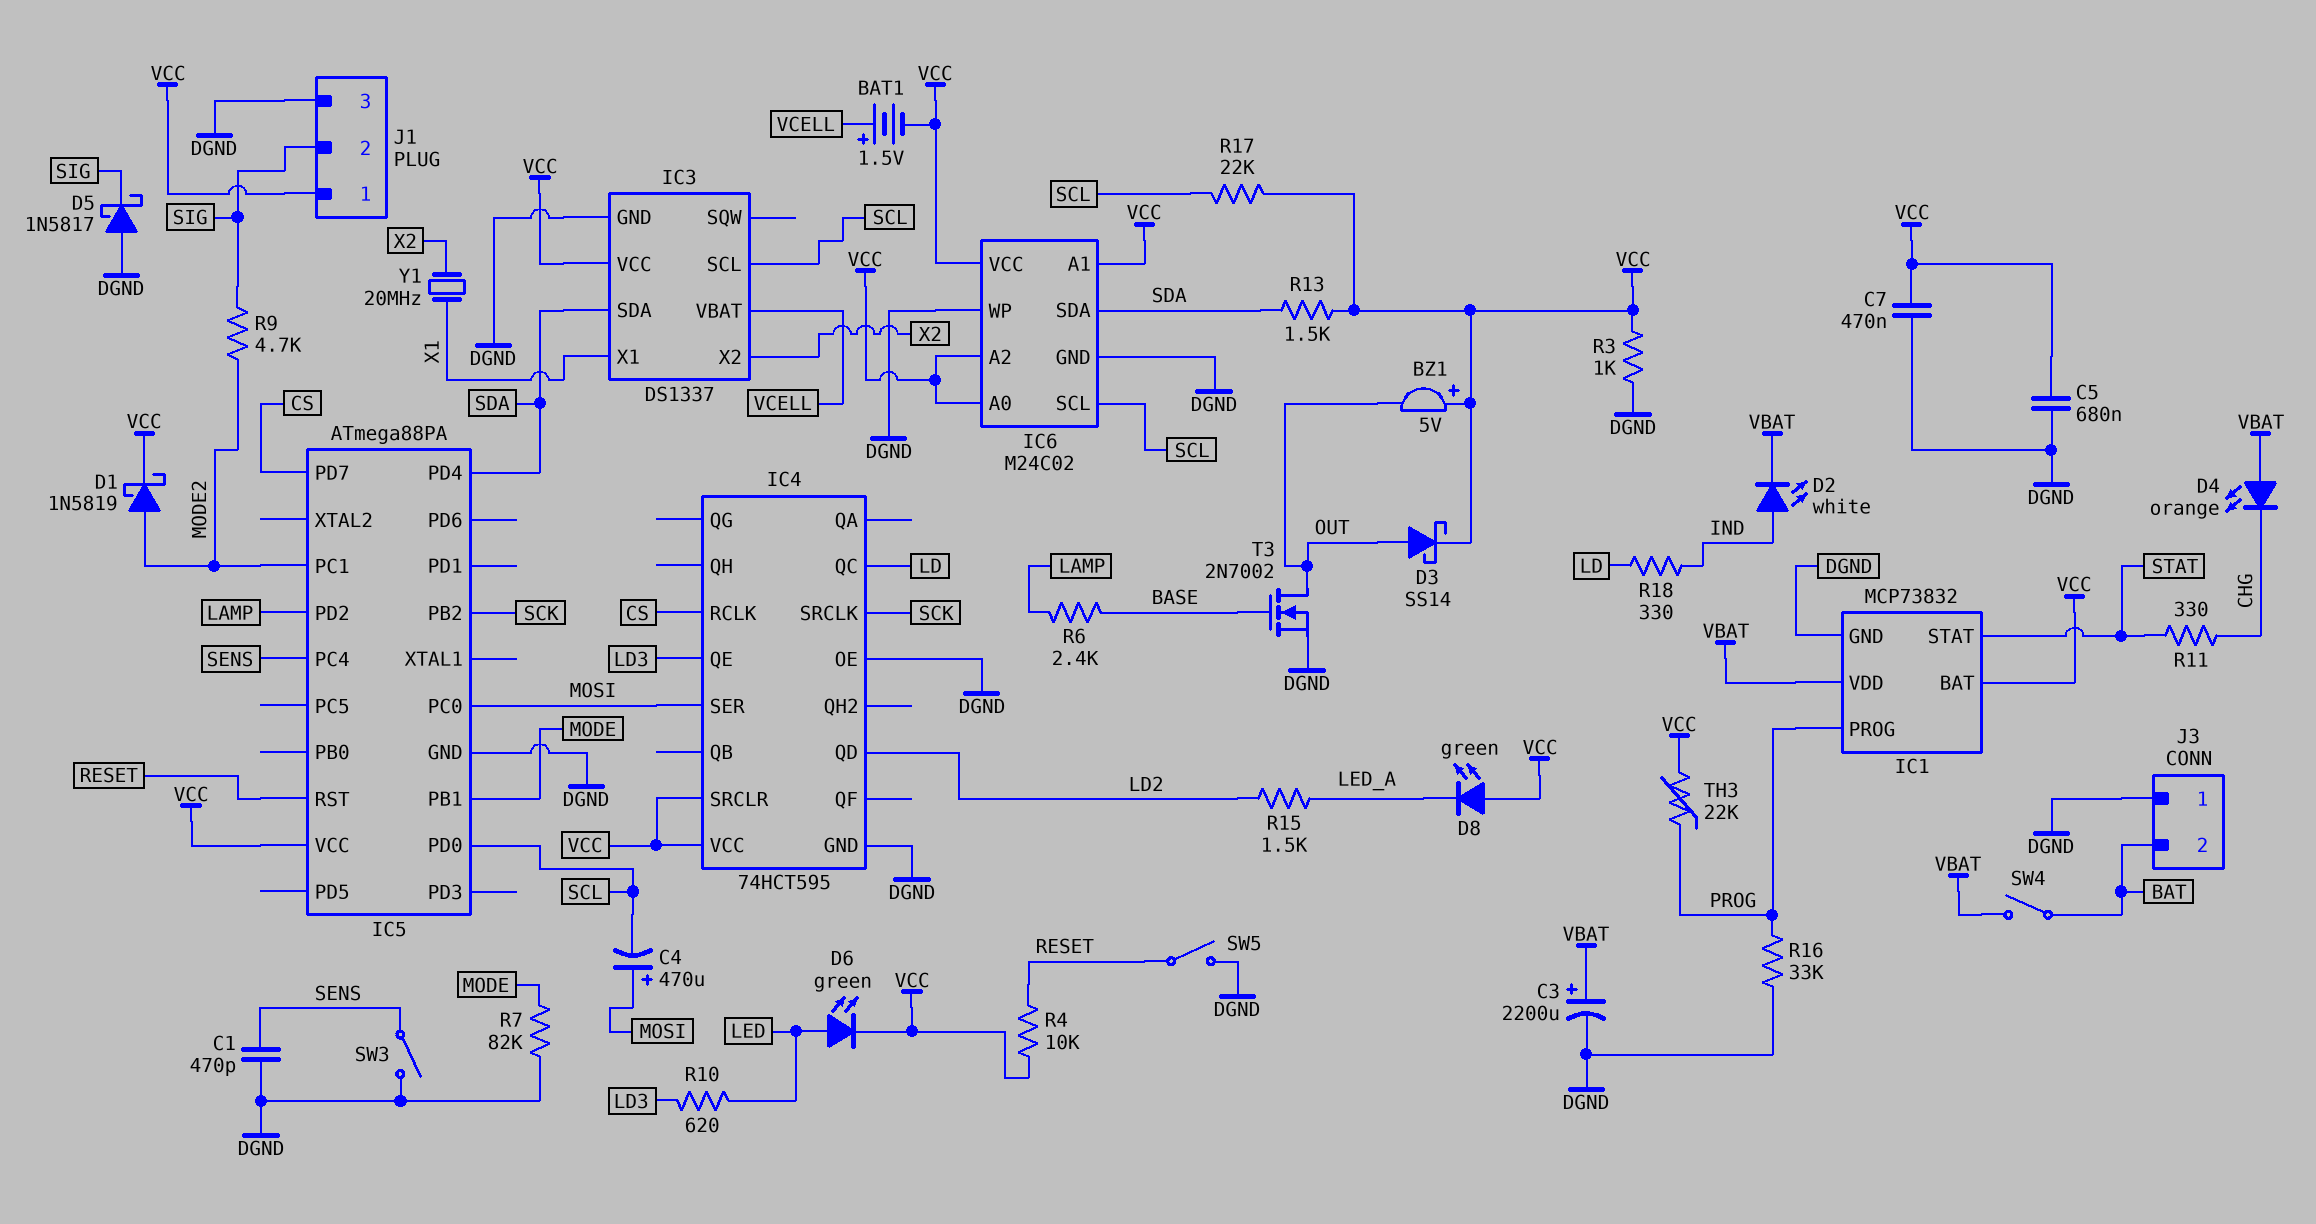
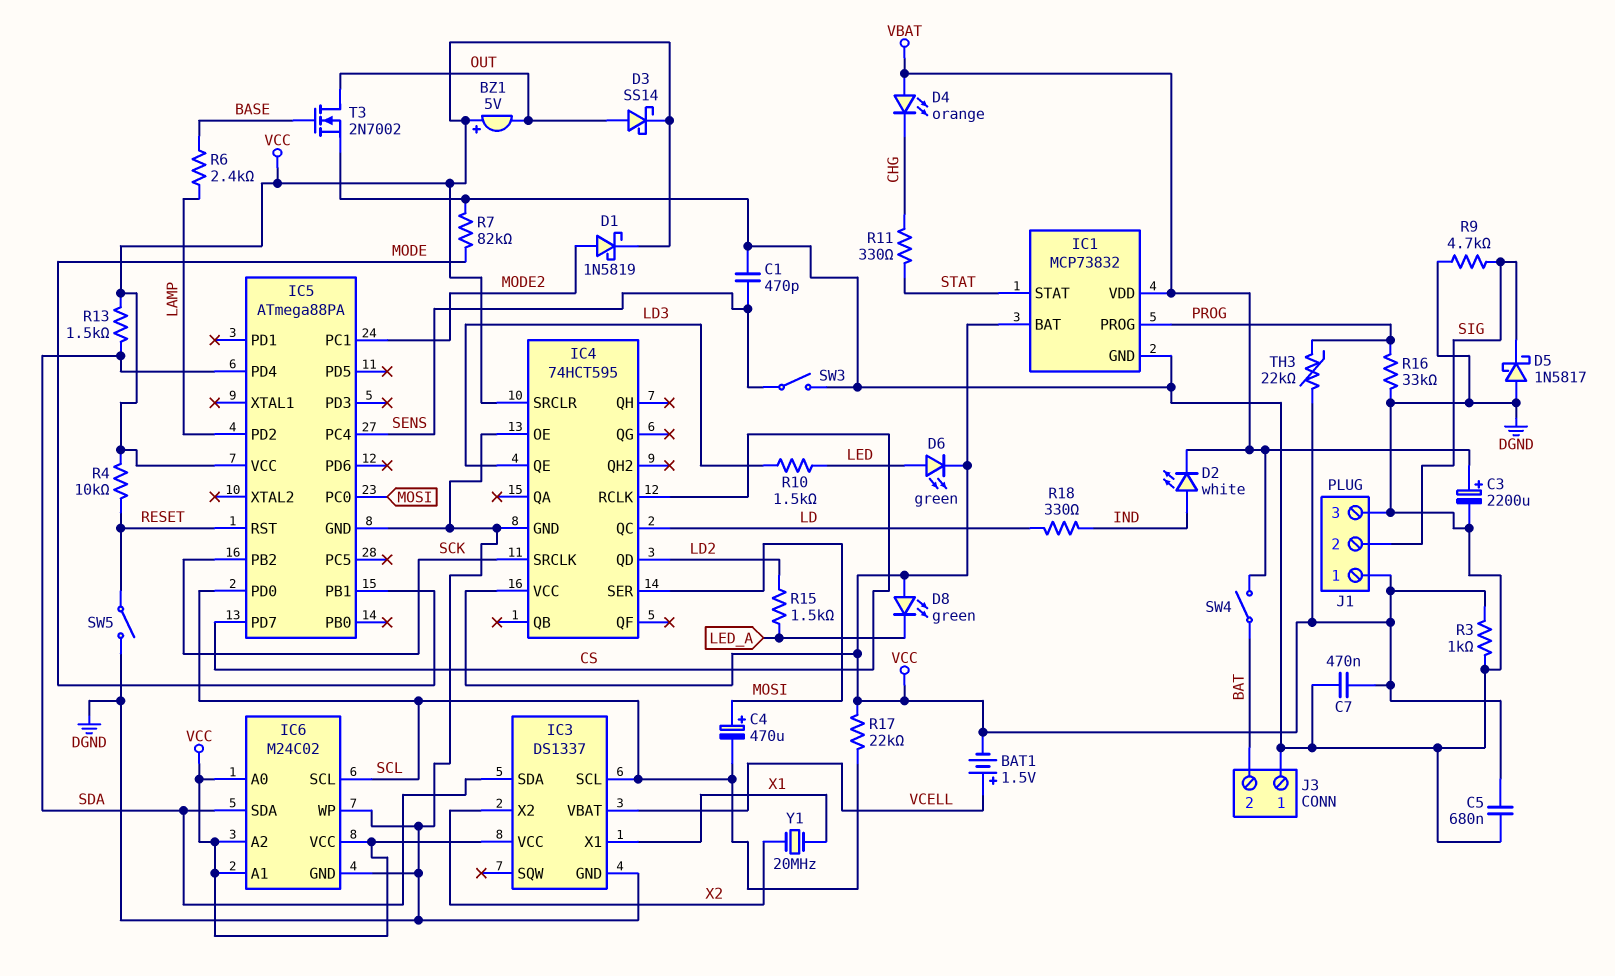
R9: 4.7k (MODE2, SIG) -> 4.7k (DGND, SIG)
R10: 620 (LD3, LED) -> 1.5k (LD3, LED)

